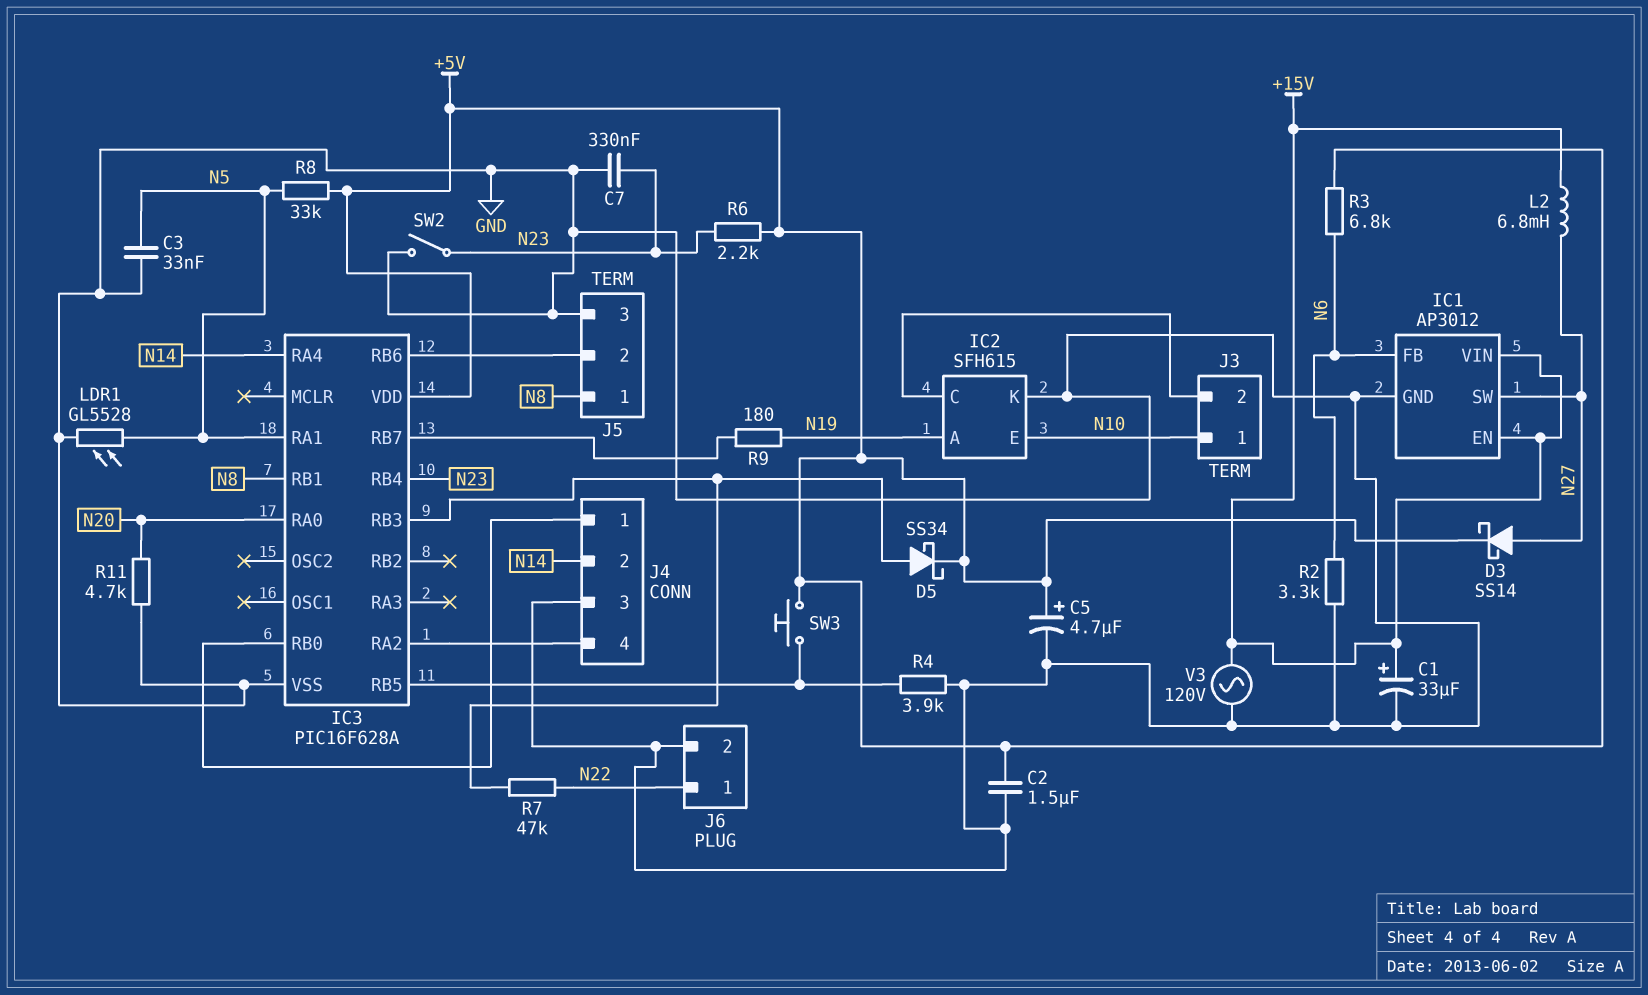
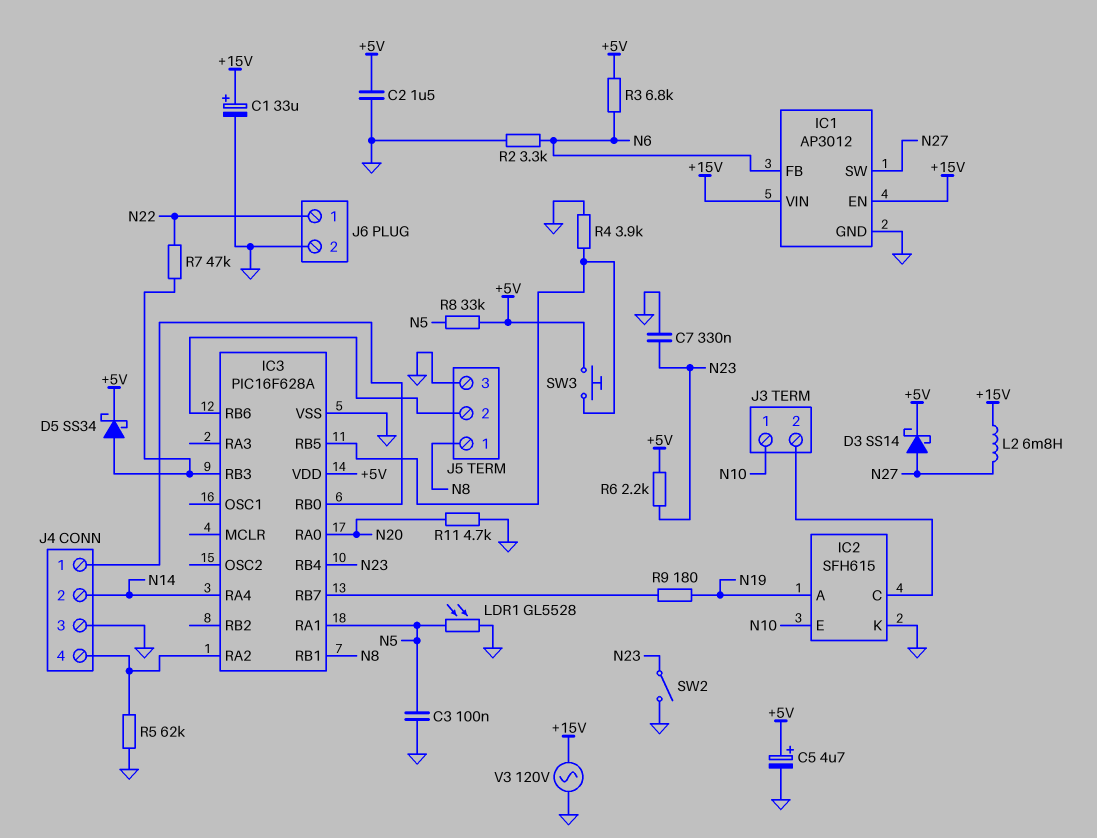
C3: 33nF (GND, N5) -> 100nF (GND, N5)
R5: none -> 62k (GND, IC3/RA2)

